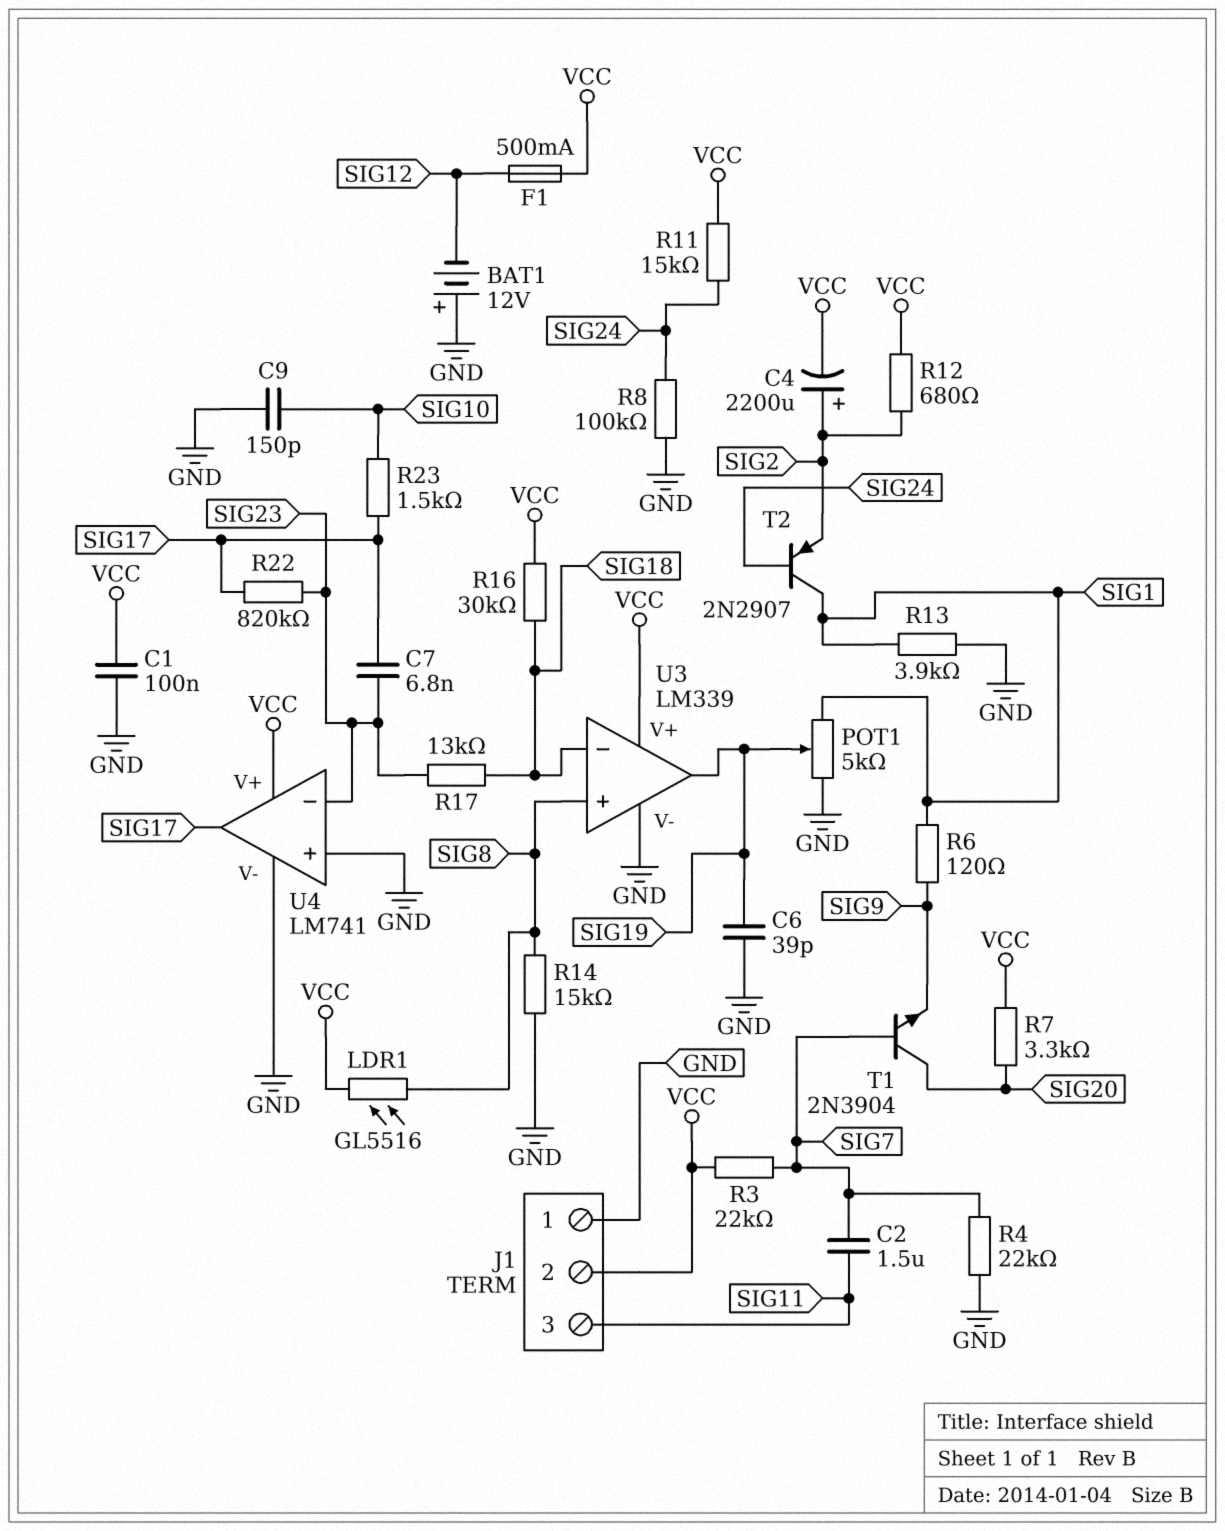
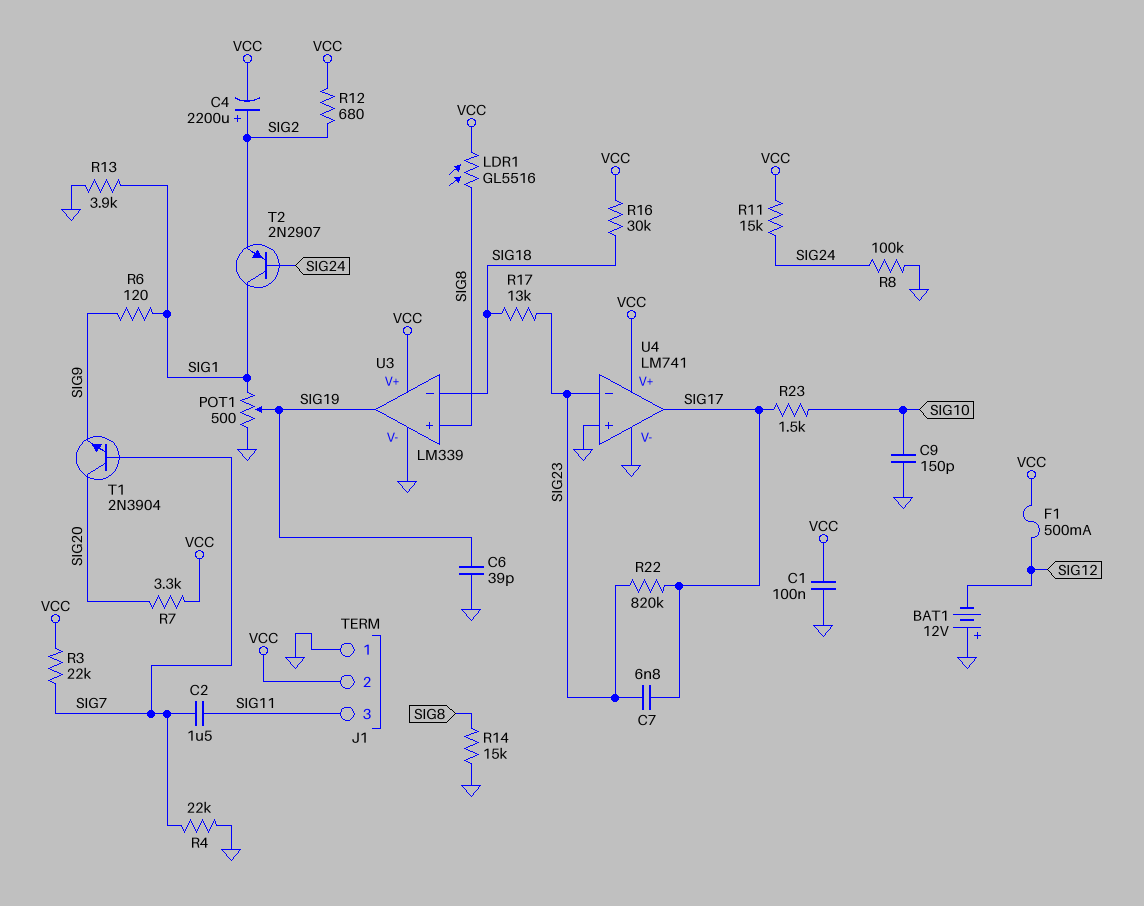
POT1: 5k (GND, SIG1, wiper SIG19) -> 500 (GND, SIG1, wiper SIG19)

